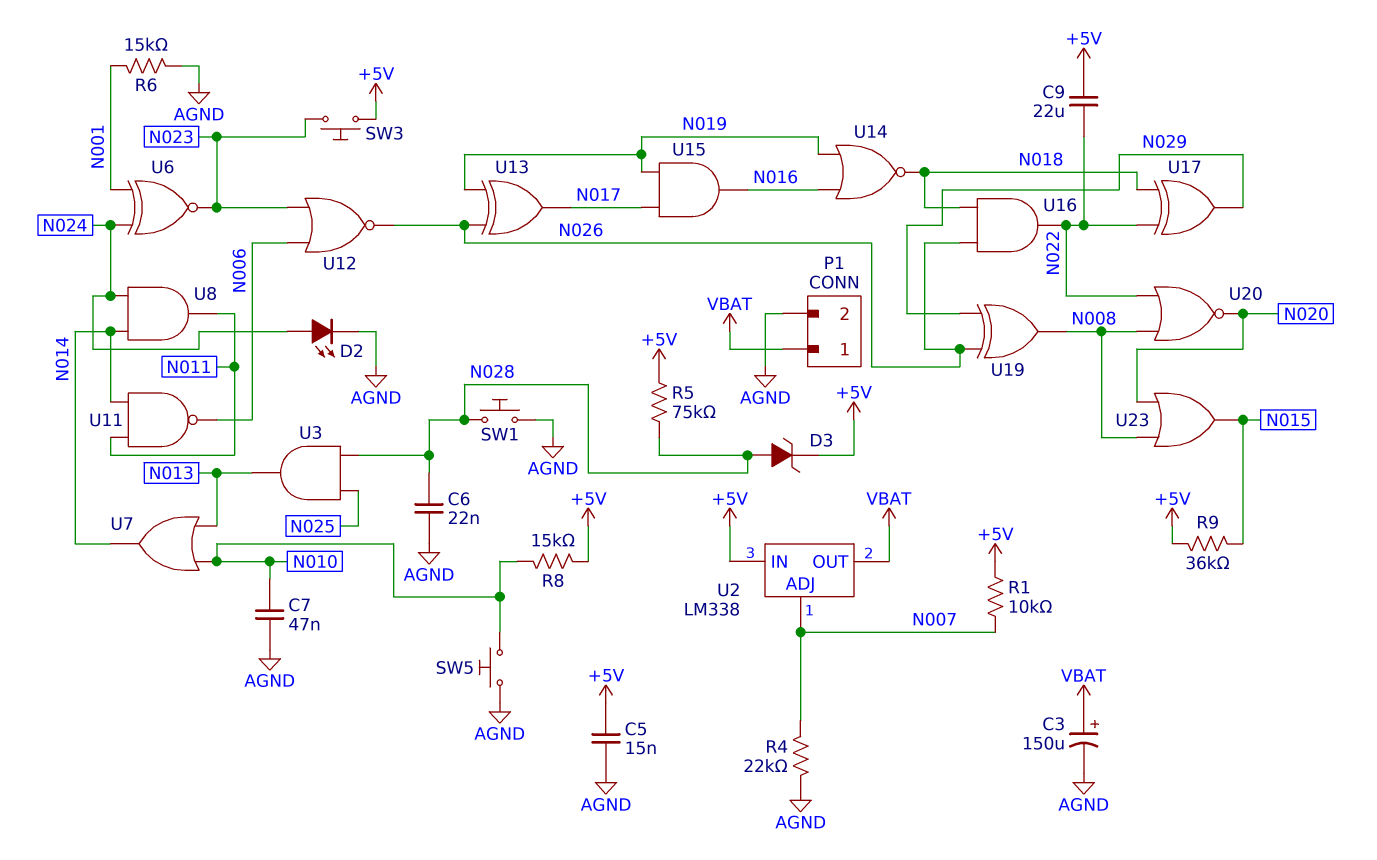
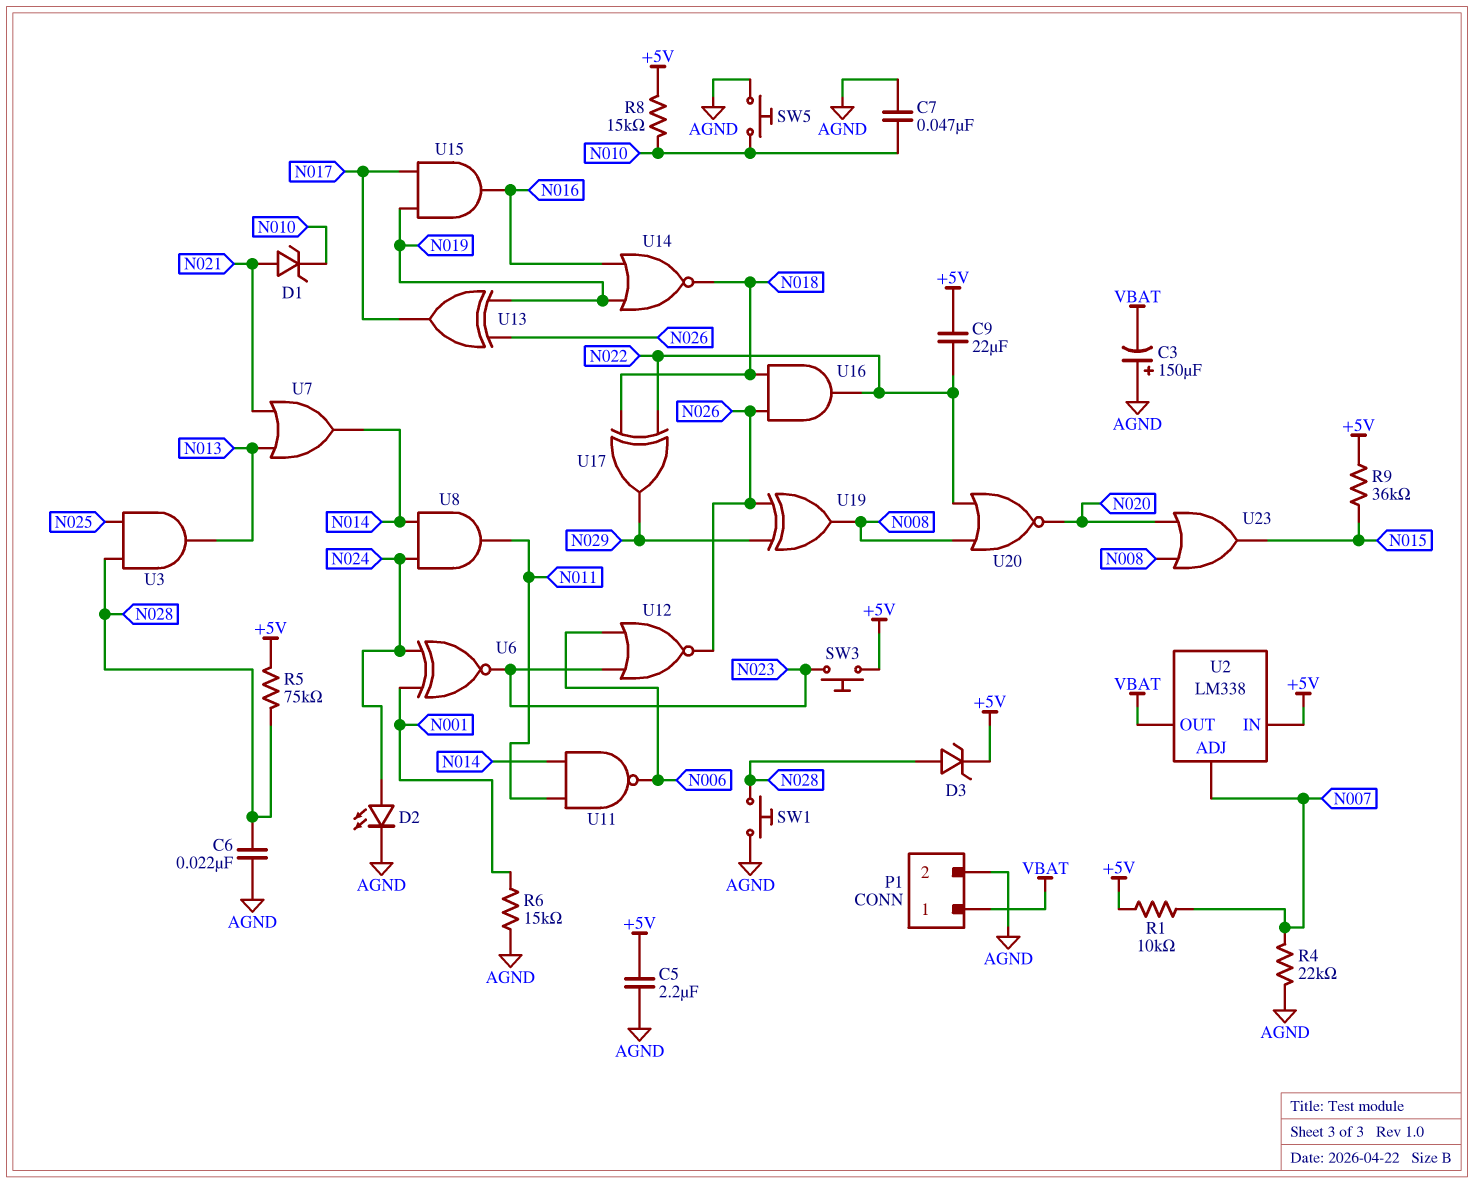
C3: 150uF (plus VBAT, minus AGND) -> 150uF (plus AGND, minus VBAT)
C5: 15nF (+5V, AGND) -> 2.2uF (+5V, AGND)
D1: none -> zener (A N021, K N010)
U7: OR (in N010, in N013, out N014) -> OR (in N013, in N021, out N014)

